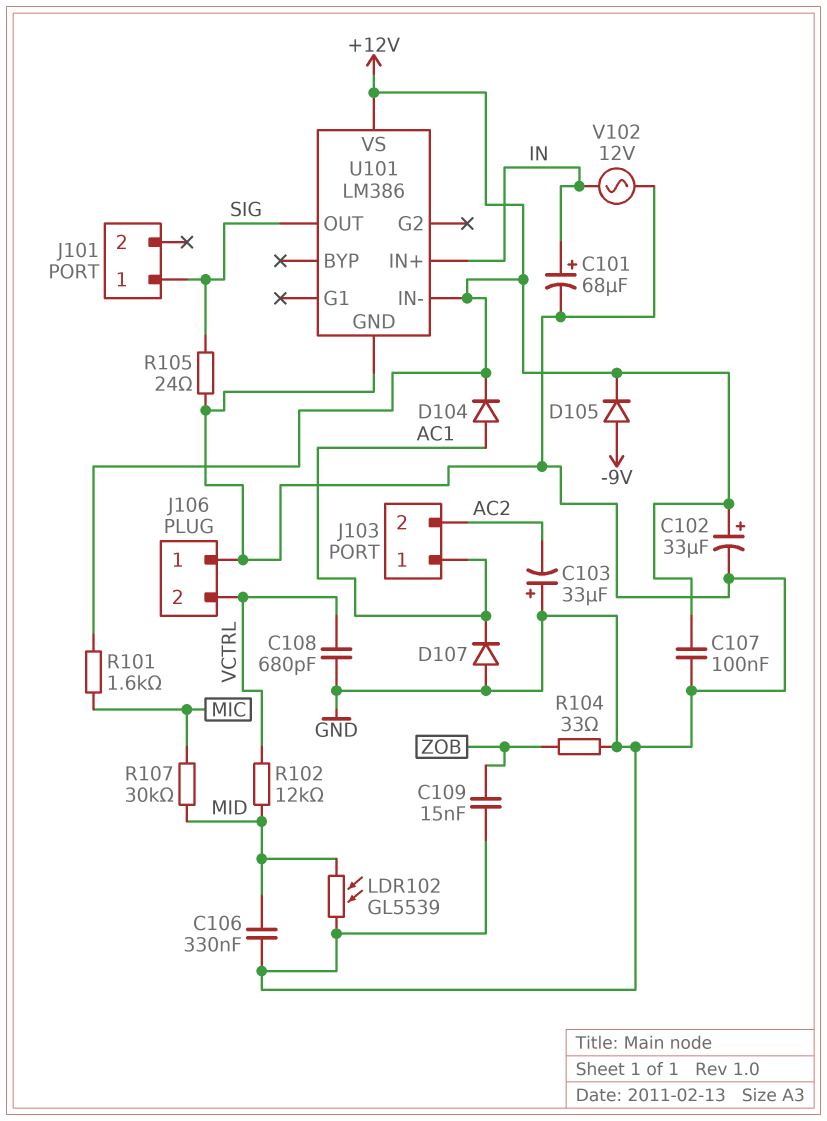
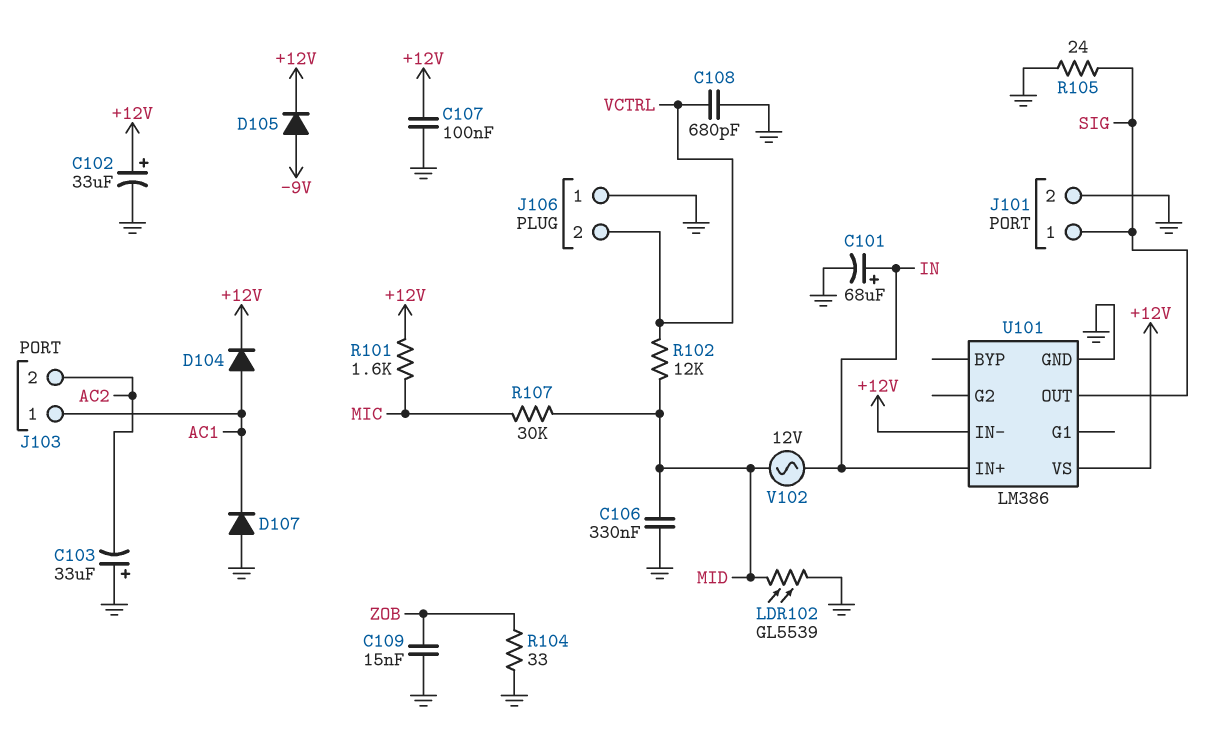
J101 pin 2: none -> GND
V102: AC 12V (GND, IN) -> AC 12V (IN, MID)

